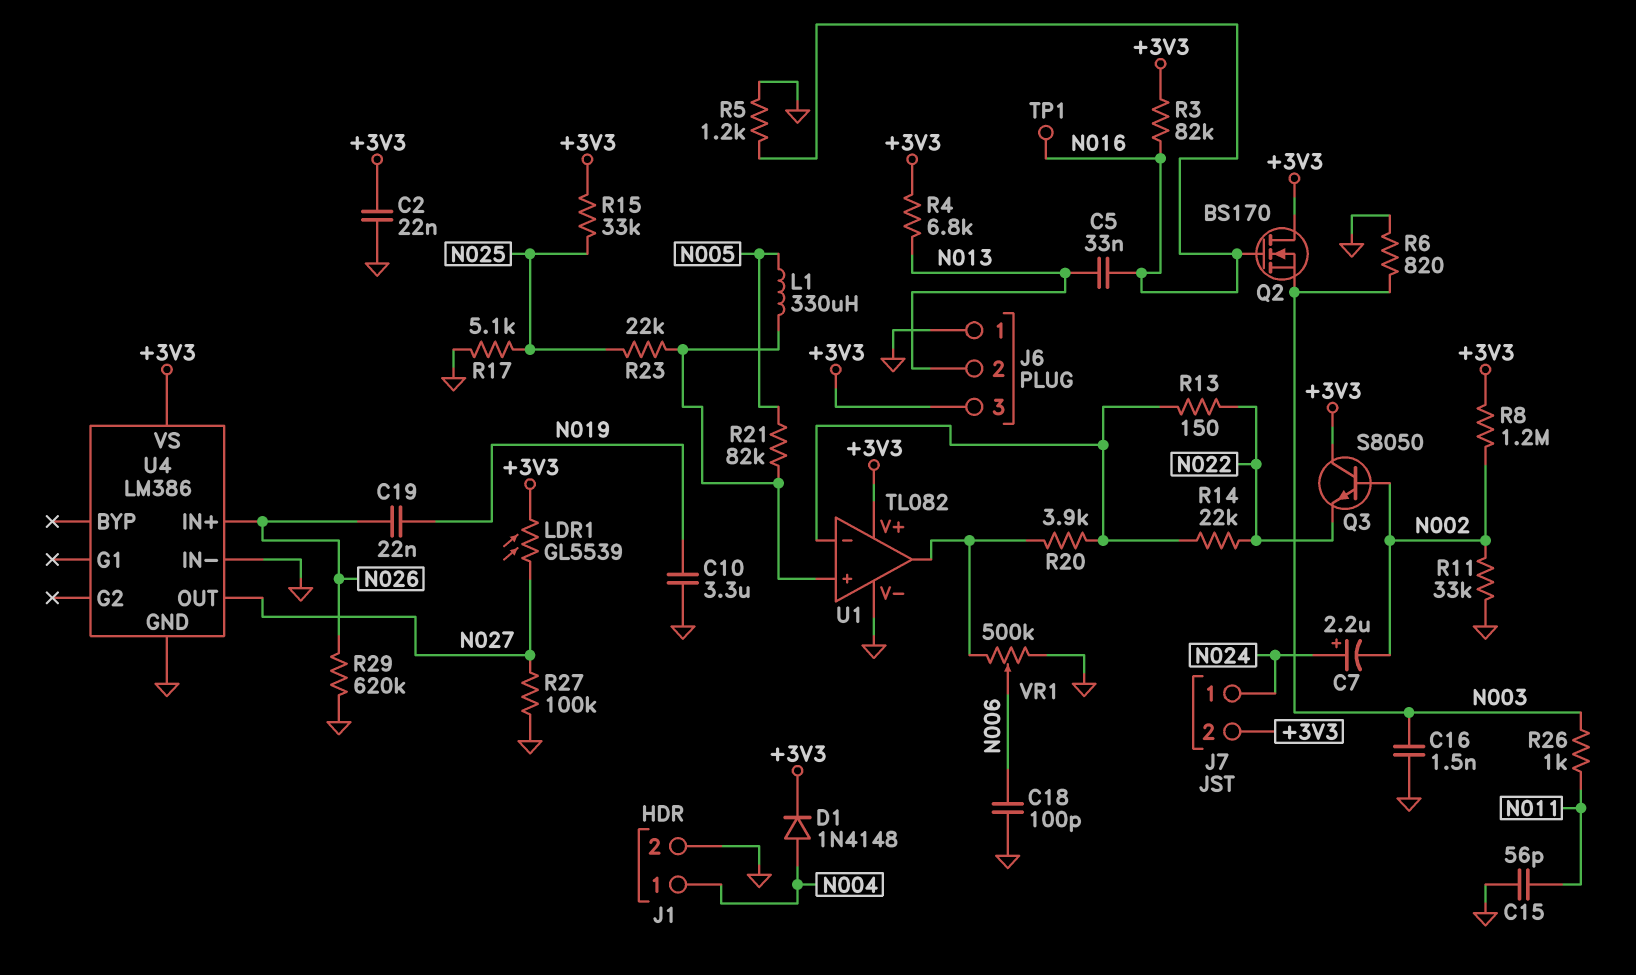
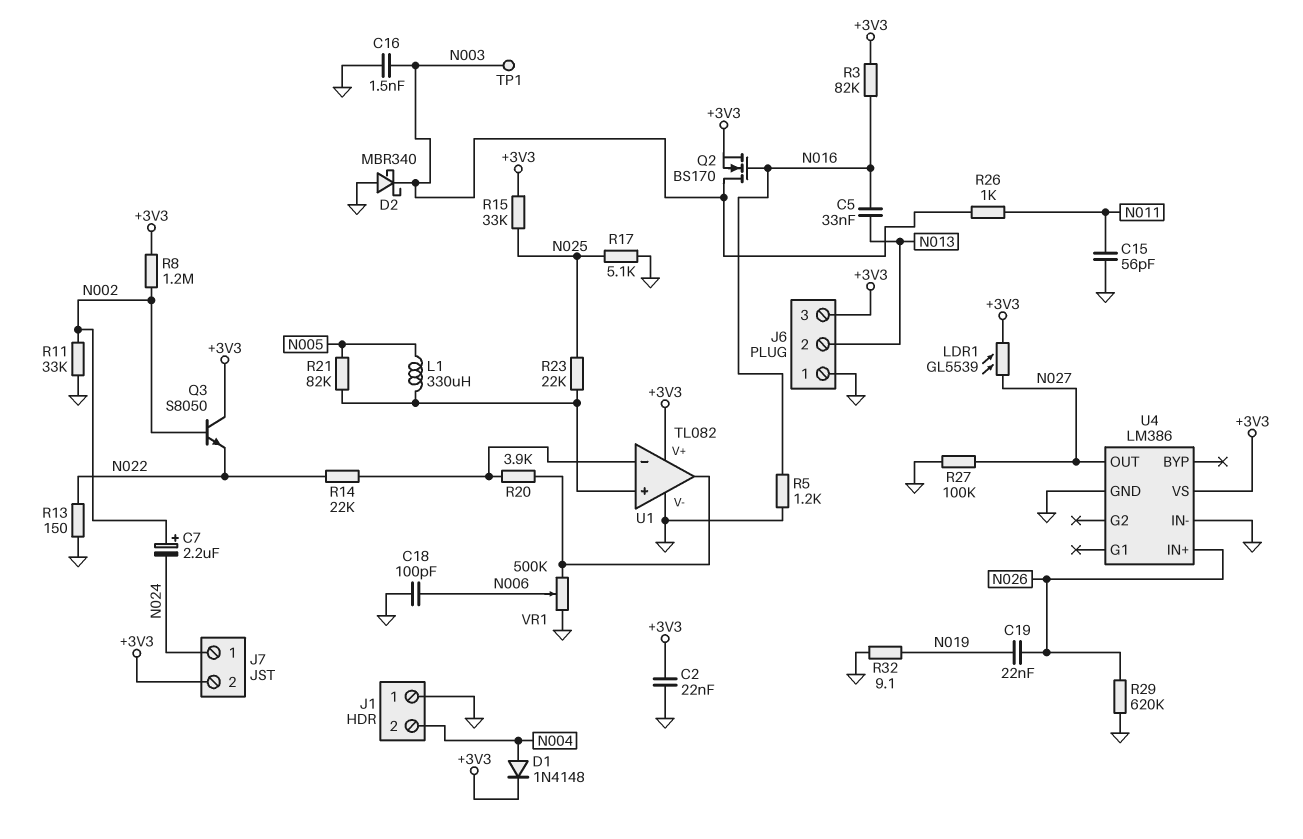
C7: 2.2uF (plus N024, minus N002) -> 2.2uF (plus N002, minus N024)
C10: 3.3uF (GND, N019) -> none
D2: none -> schottky MBR340 (A GND, K N003)
J1 pin 1: N004 -> GND
J1 pin 2: GND -> N004
Q2: NMOS BS170 (G N016, D +3V3, S N003) -> NMOS BS170 (G N016, D N003, S +3V3)
R4: 6.8k (+3V3, N013) -> none
R6: 820 (GND, N003) -> none
R13: 150 (N022, U1/in-) -> 150 (GND, N022)
R32: none -> 9.1 (GND, N019)
TP1: test point (N016) -> test point (N003)

